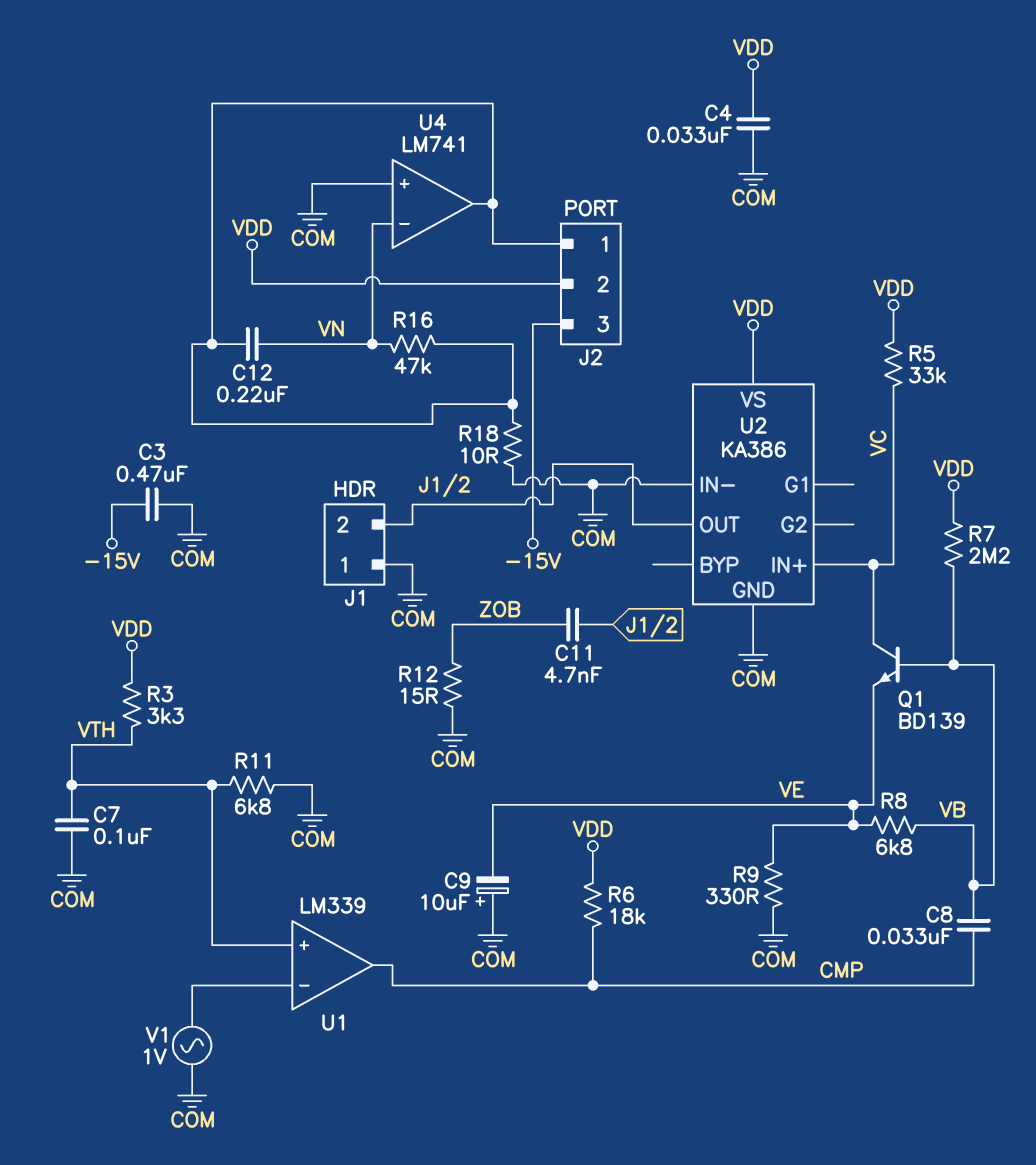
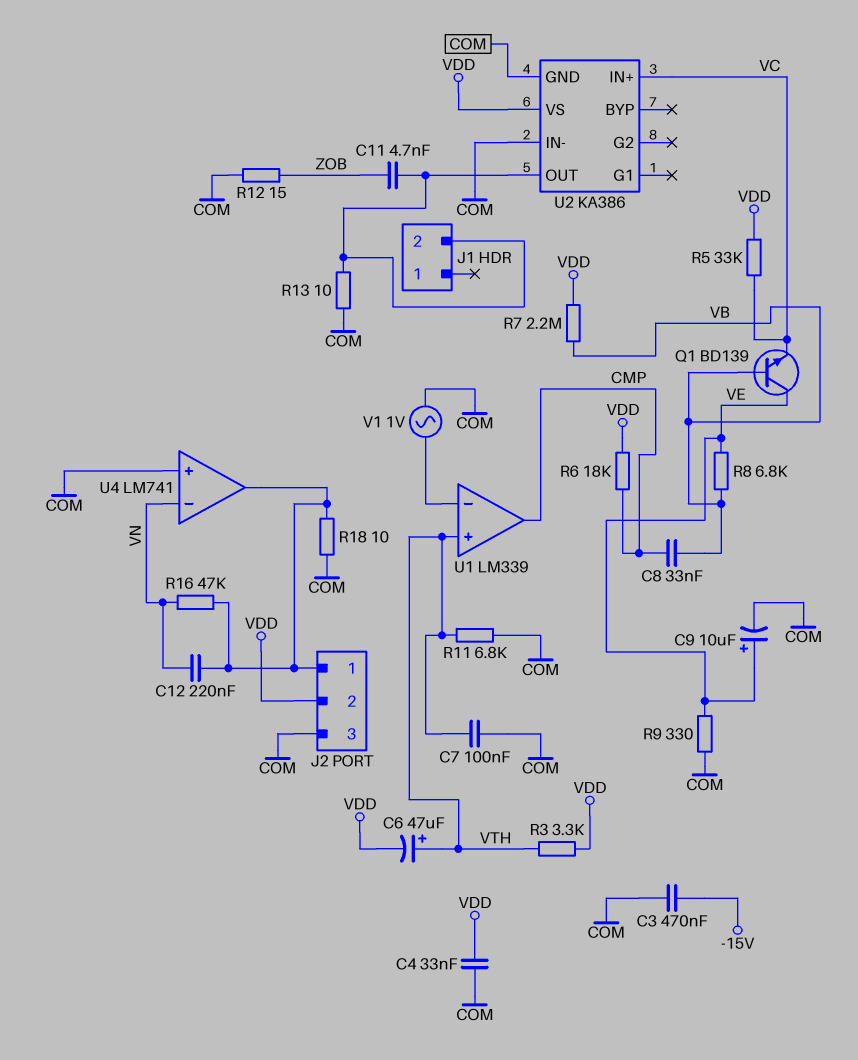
C6: none -> 47uF (plus VTH, minus VDD)
C9: 10uF (plus COM, minus VE) -> 10uF (plus VE, minus COM)
J1 pin 1: COM -> none
J2 pin 3: -15V -> COM
Q1: NPN BD139 (B VB, C VC, E VE) -> NPN BD139 (B VB, C VE, E VC)
R13: none -> 10 (COM, J1/2)

